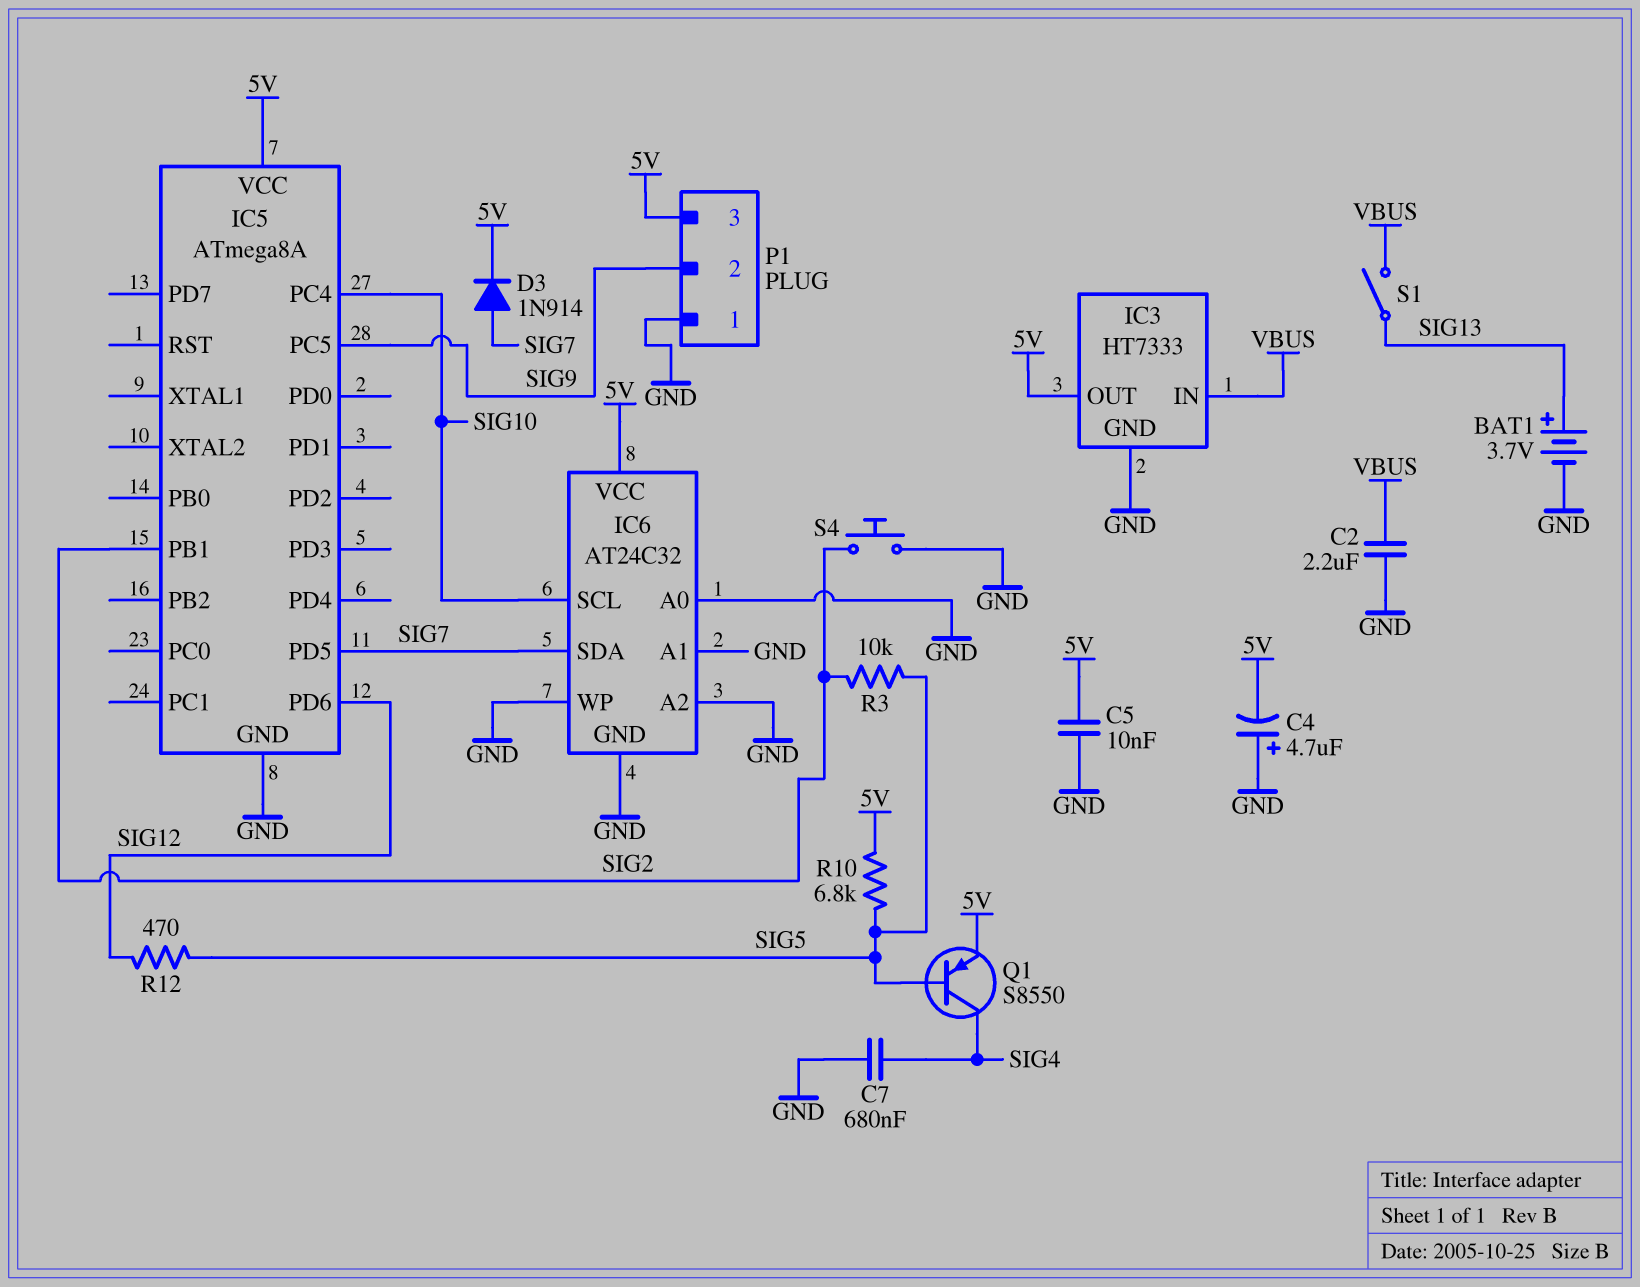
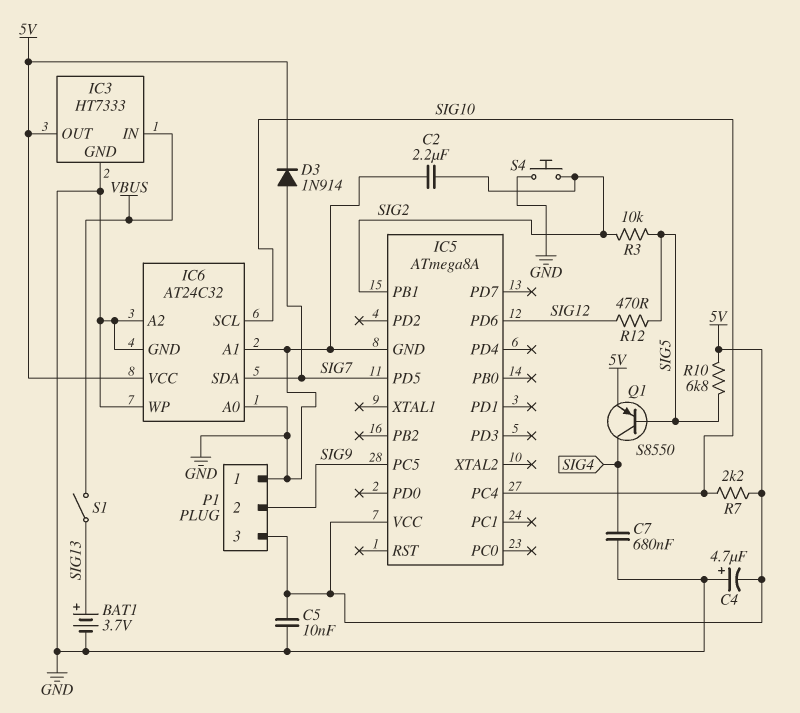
C2: 2.2uF (GND, VBUS) -> 2.2uF (GND, SIG2)
R7: none -> 2.2k (5V, SIG10)

